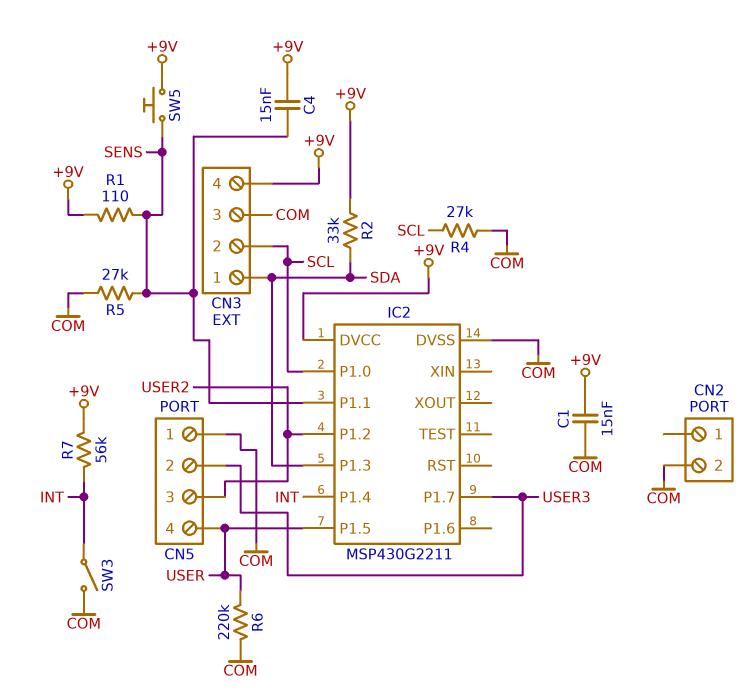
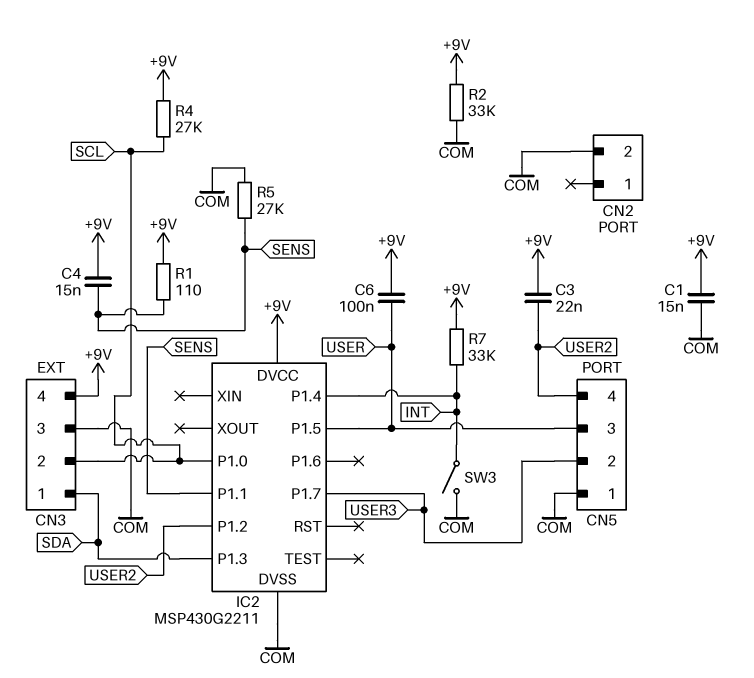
C3: none -> 22nF (+9V, USER2)
C6: none -> 100nF (+9V, USER)
CN5 pin 3: USER2 -> USER
CN5 pin 4: USER -> USER2
R2: 33k (+9V, SDA) -> 33k (+9V, COM)
R4: 27k (COM, SCL) -> 27k (+9V, SCL)
R6: 220k (COM, USER) -> none
R7: 56k (+9V, INT) -> 33k (+9V, INT)
SW5: button (+9V, SENS) -> none

